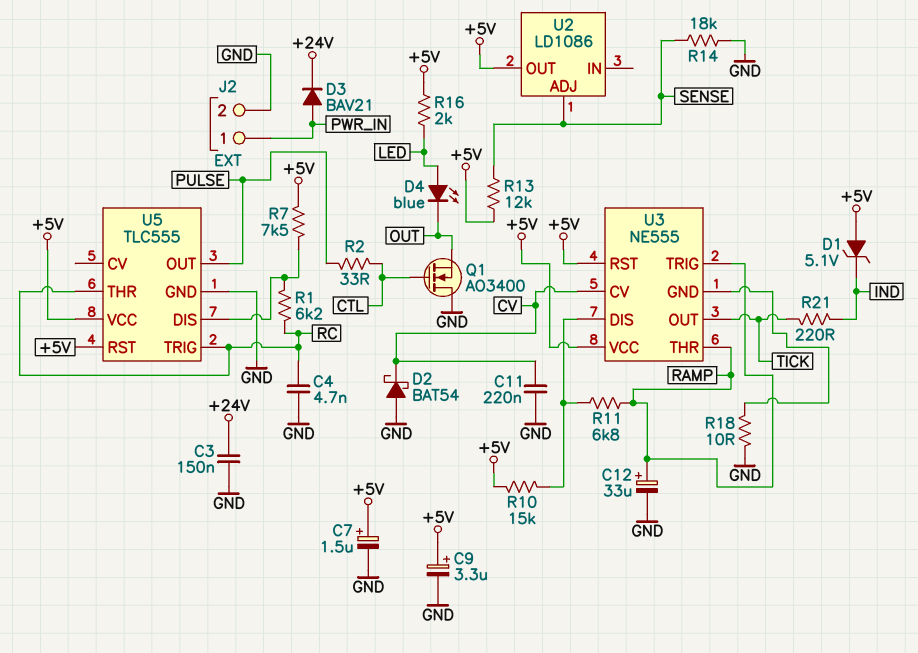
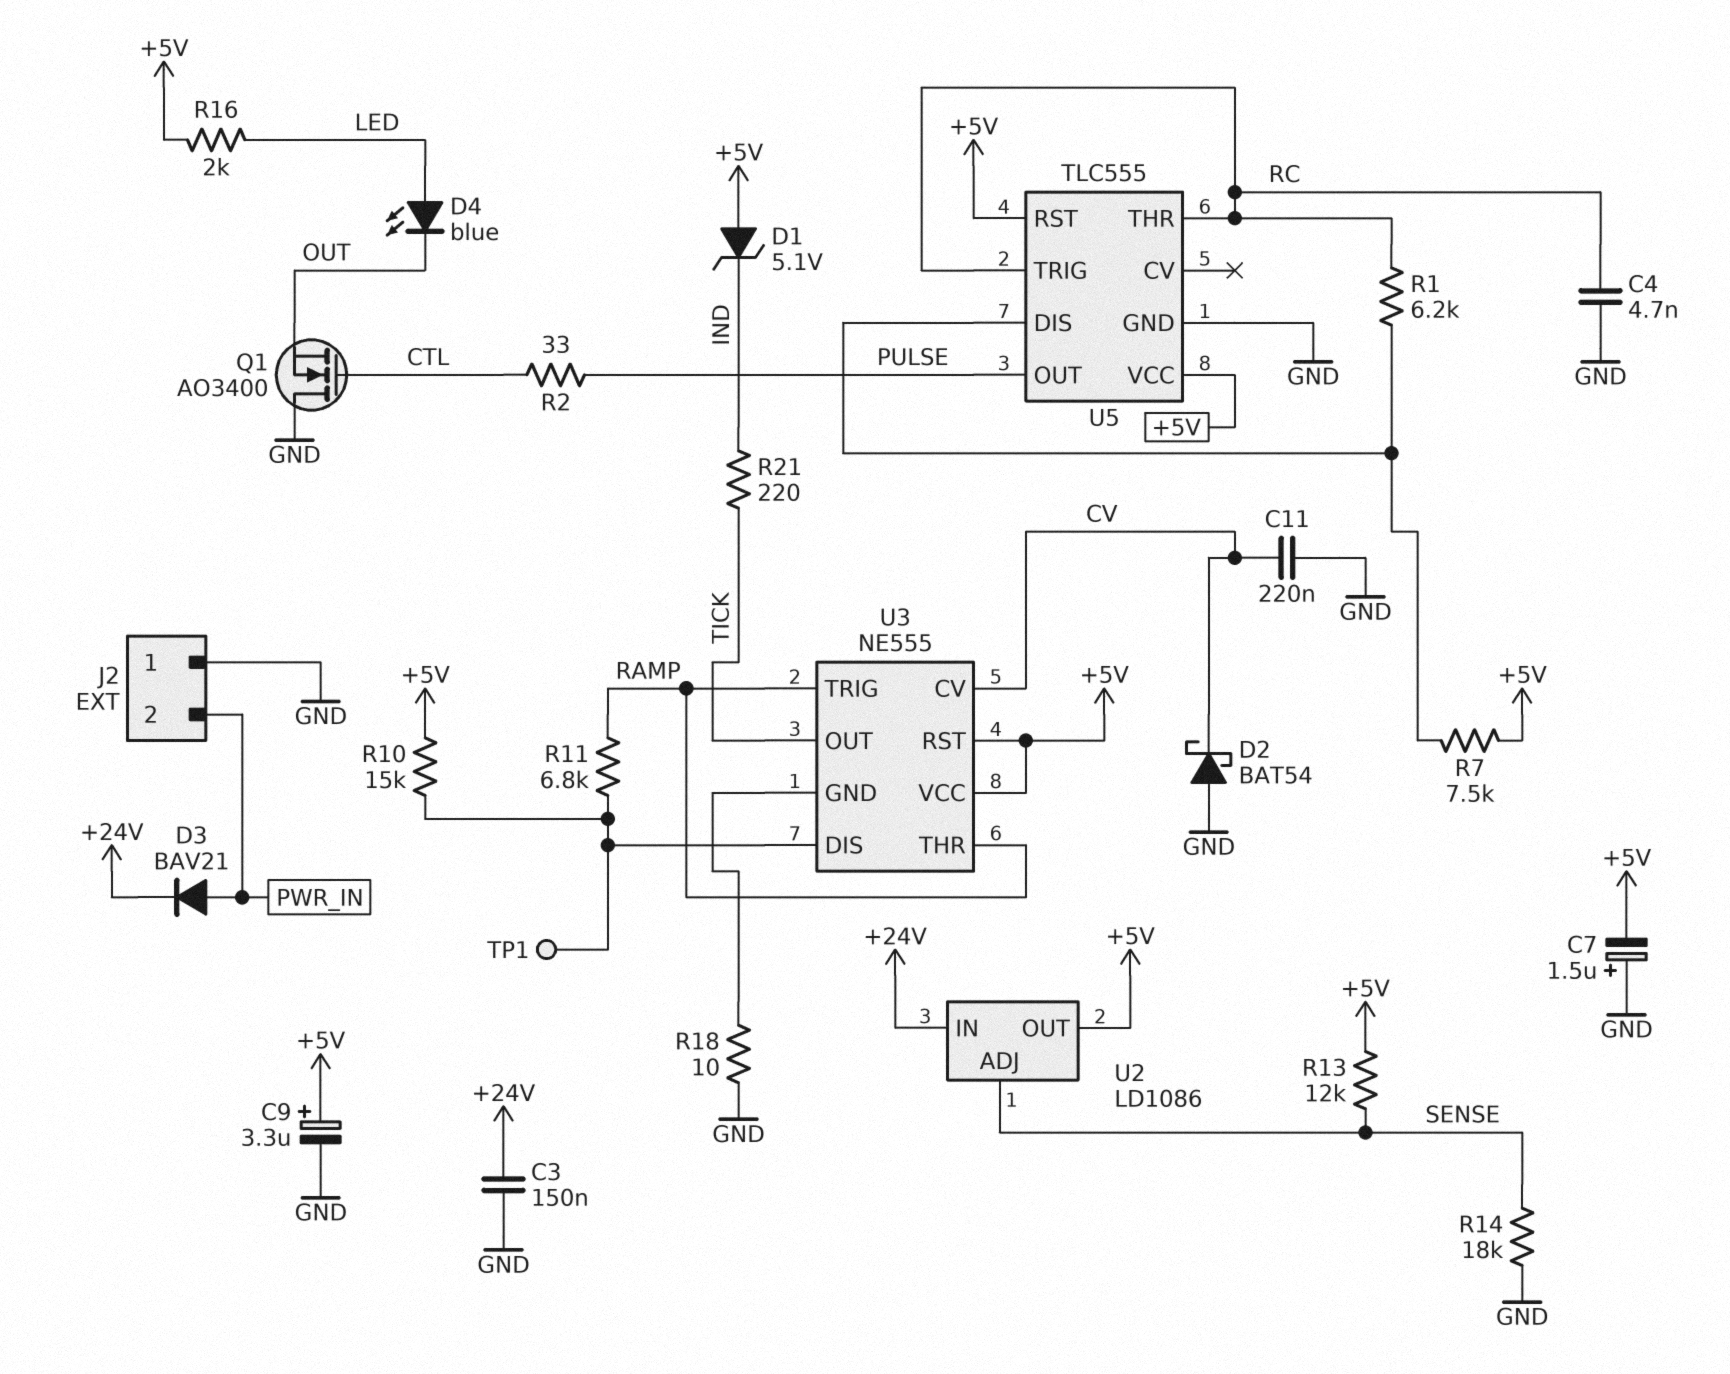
C7: 1.5uF (plus +5V, minus GND) -> 1.5uF (plus GND, minus +5V)
C12: 33uF (plus RAMP, minus GND) -> none
J2 pin 1: PWR_IN -> GND
J2 pin 2: GND -> PWR_IN
TP1: none -> test point (U3/DIS)
U2 pin IN: none -> +24V

